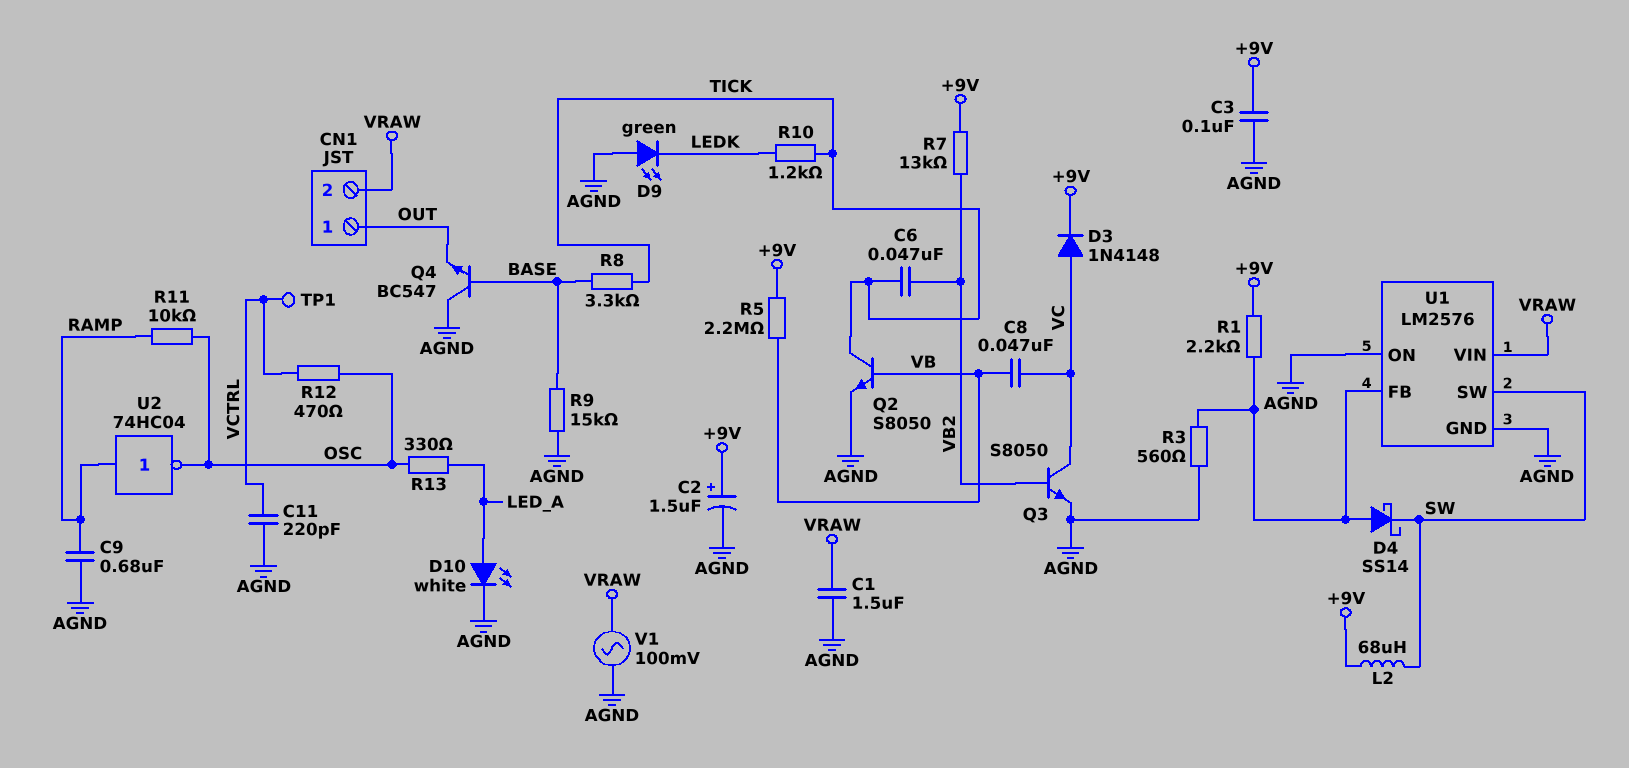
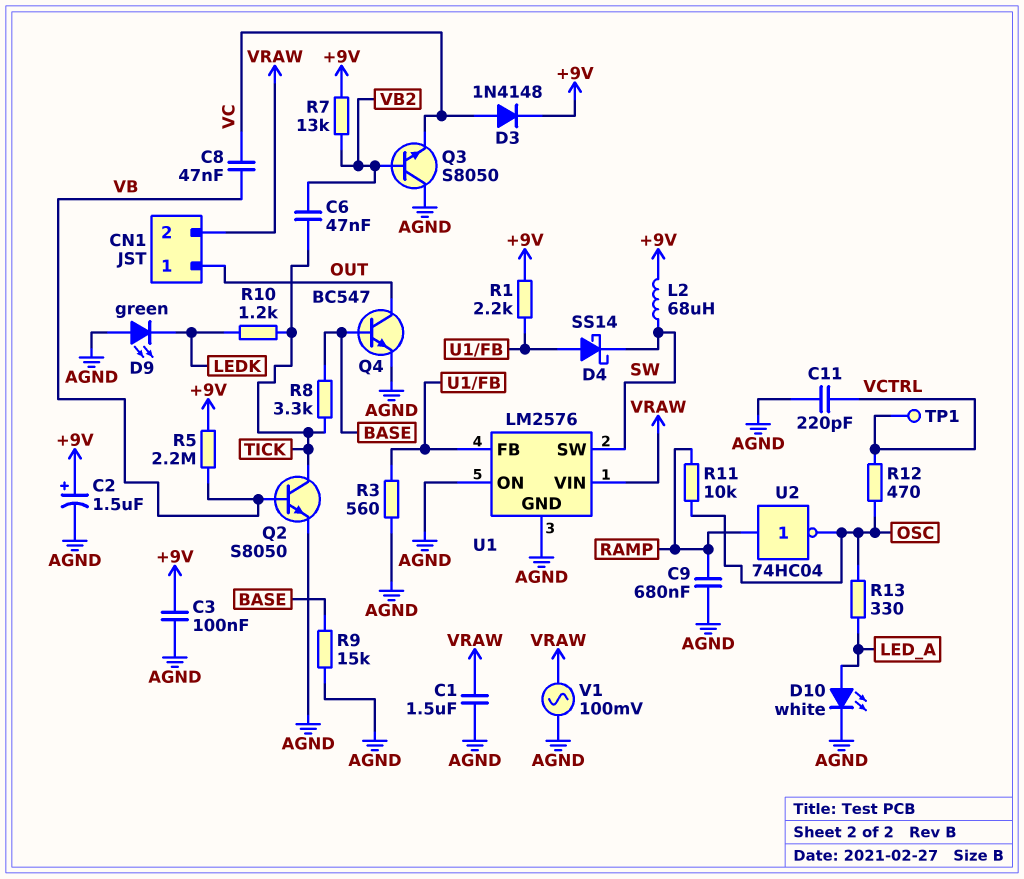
Q3: NPN S8050 (B VB2, C VC, E AGND) -> NPN S8050 (B VB2, C AGND, E VC)
Q4: NPN BC547 (B BASE, C AGND, E OUT) -> NPN BC547 (B BASE, C OUT, E AGND)

